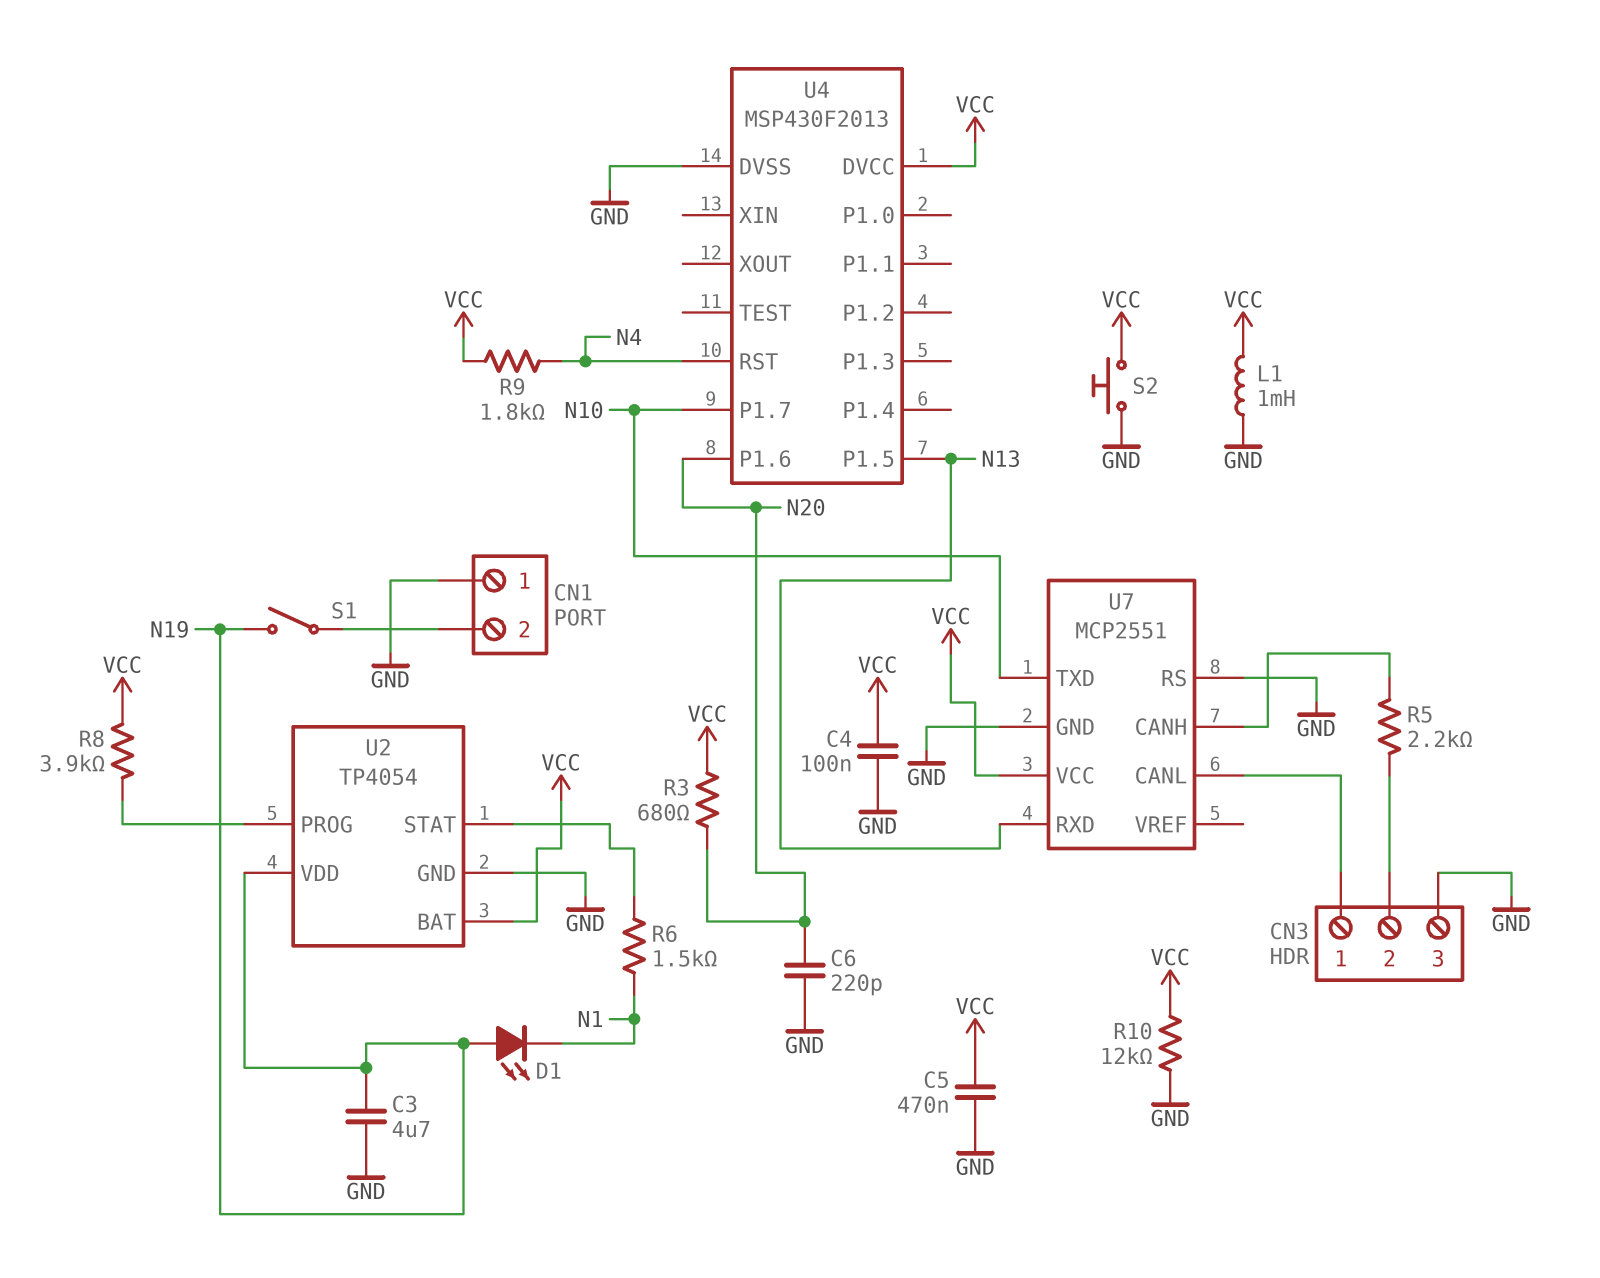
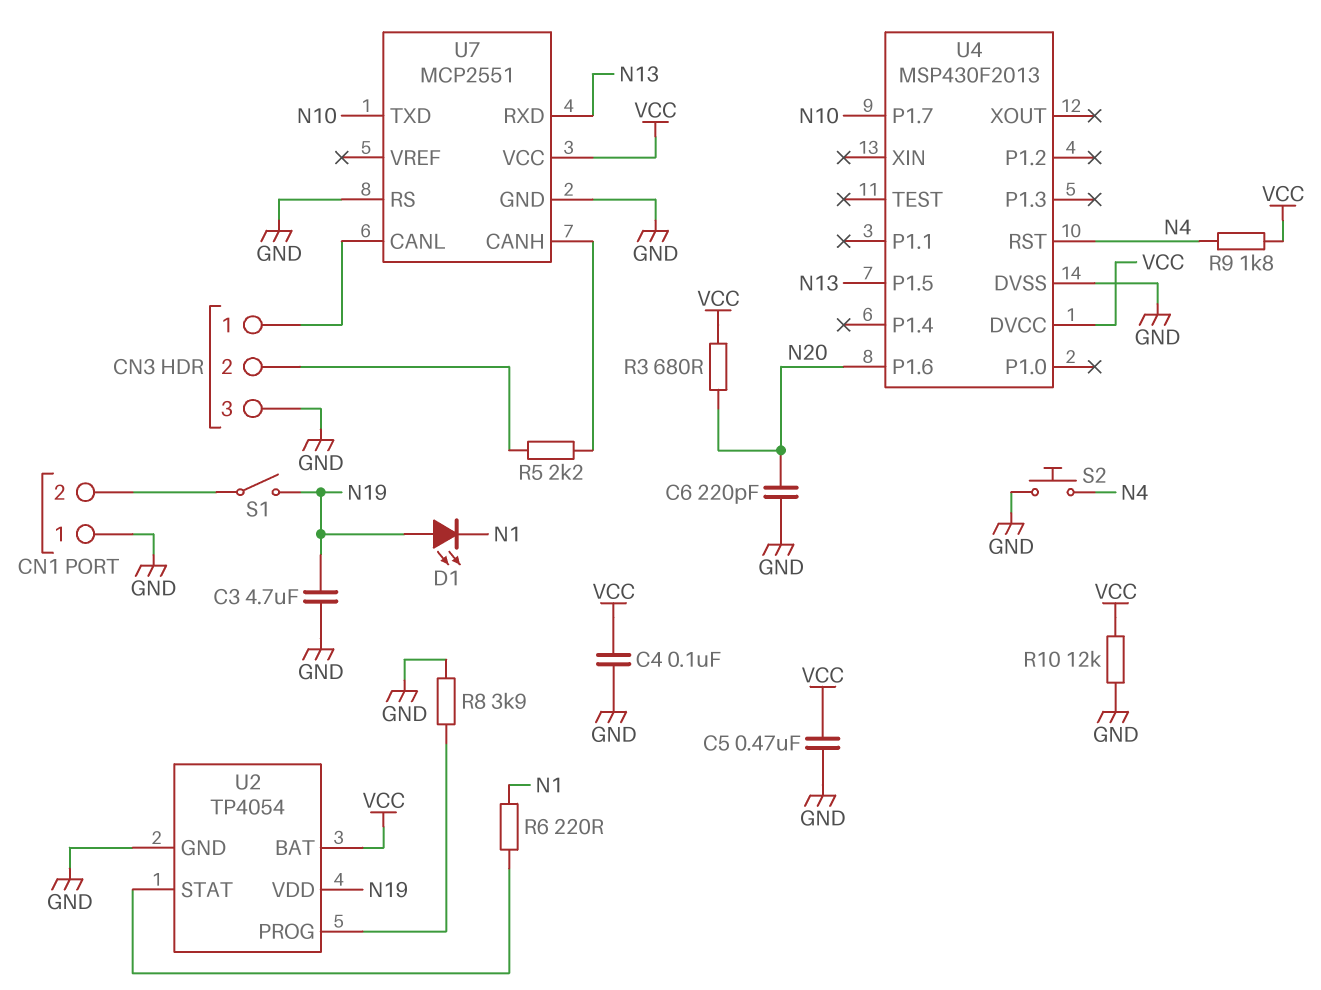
L1: 1mH (GND, VCC) -> none
R6: 1.5k (N1, U2/STAT) -> 220 (N1, U2/STAT)
R8: 3.9k (U2/PROG, VCC) -> 3.9k (GND, U2/PROG)
S2: button (GND, VCC) -> button (GND, N4)

